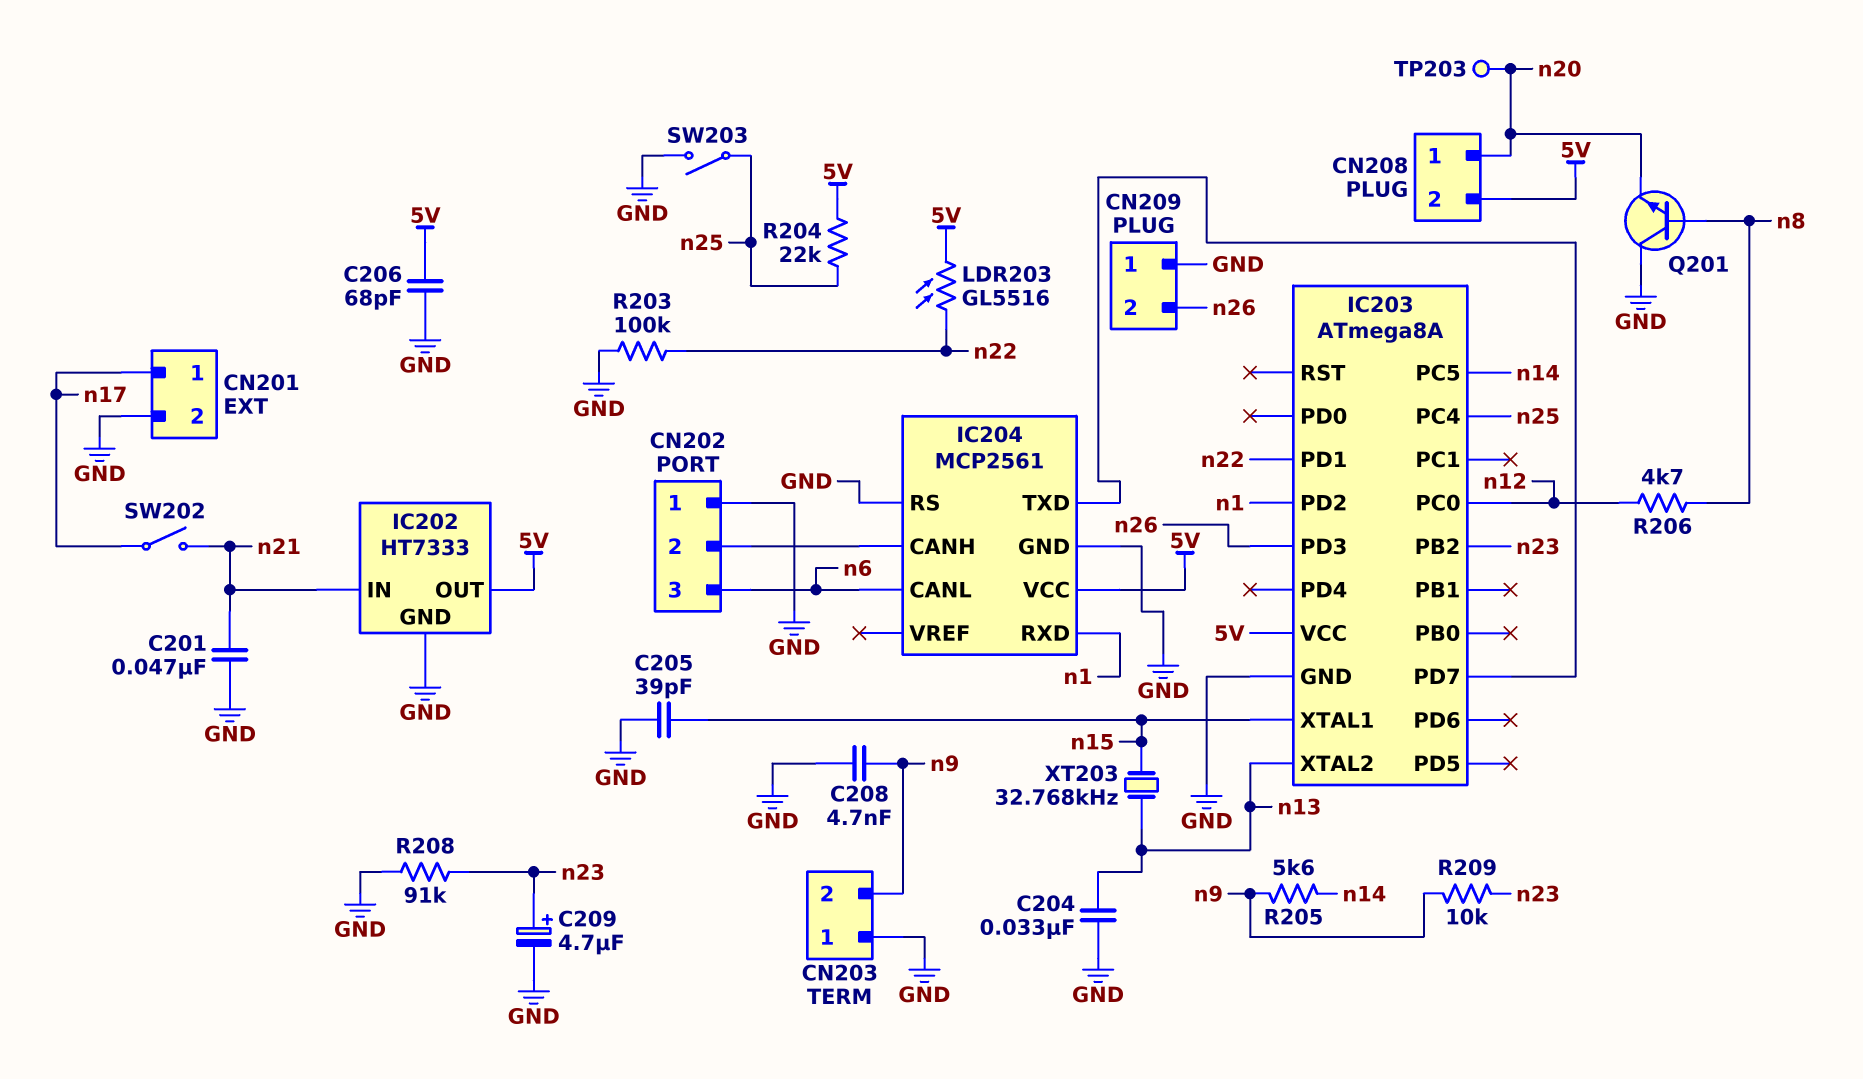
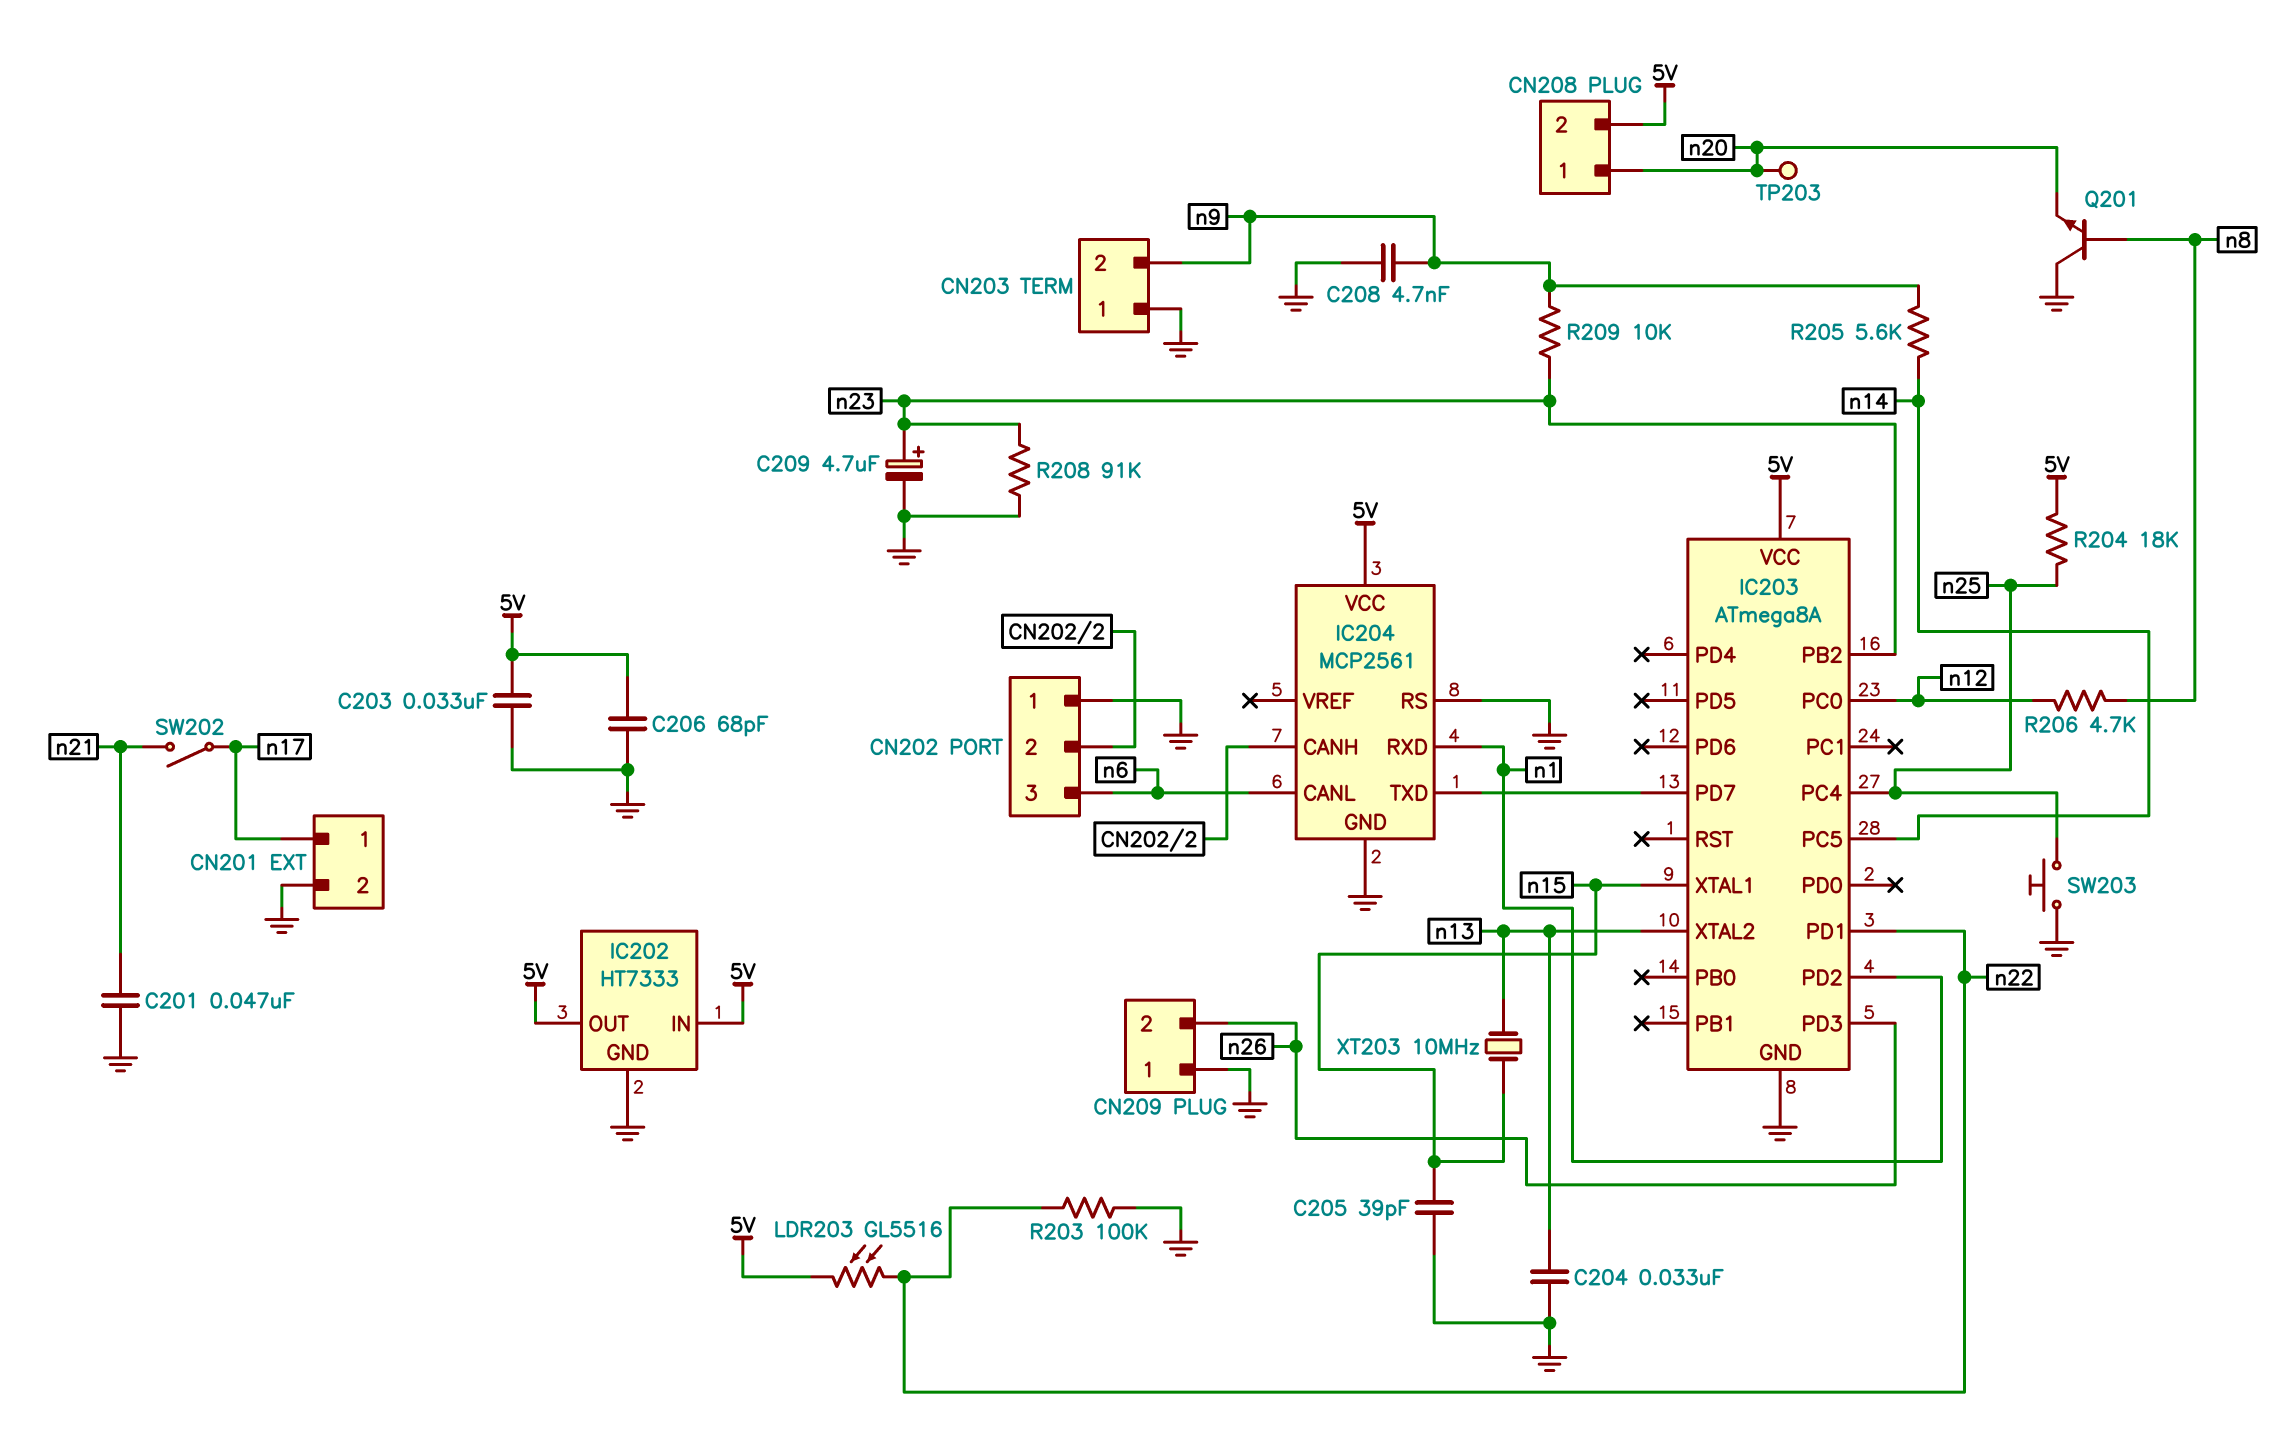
C203: none -> 33nF (5V, GND)
IC202 pin IN: n21 -> 5V
R204: 22k (5V, n25) -> 18k (5V, n25)
SW203: switch (GND, n25) -> button (GND, n25)
XT203: 32.768kHz (n13, n15) -> 10MHz (n13, n15)

